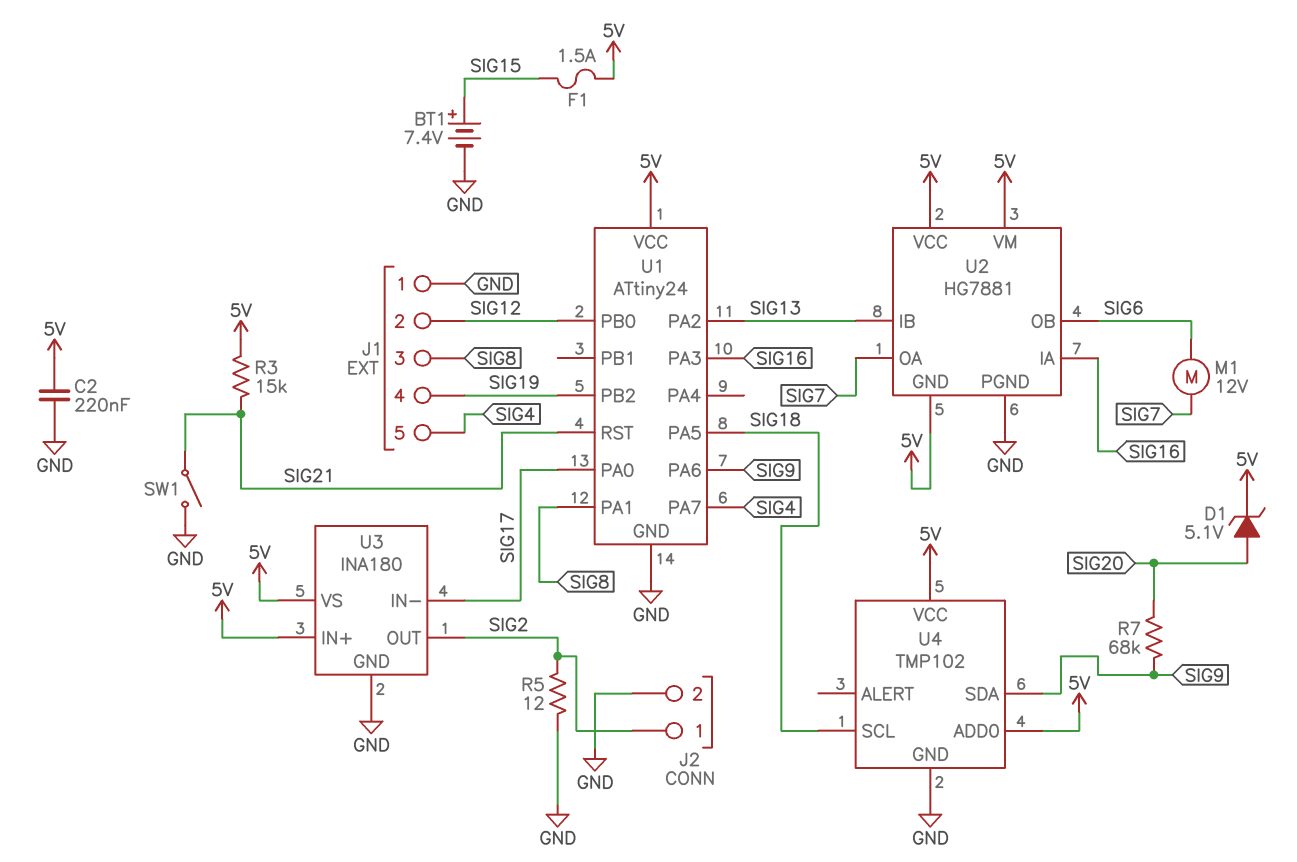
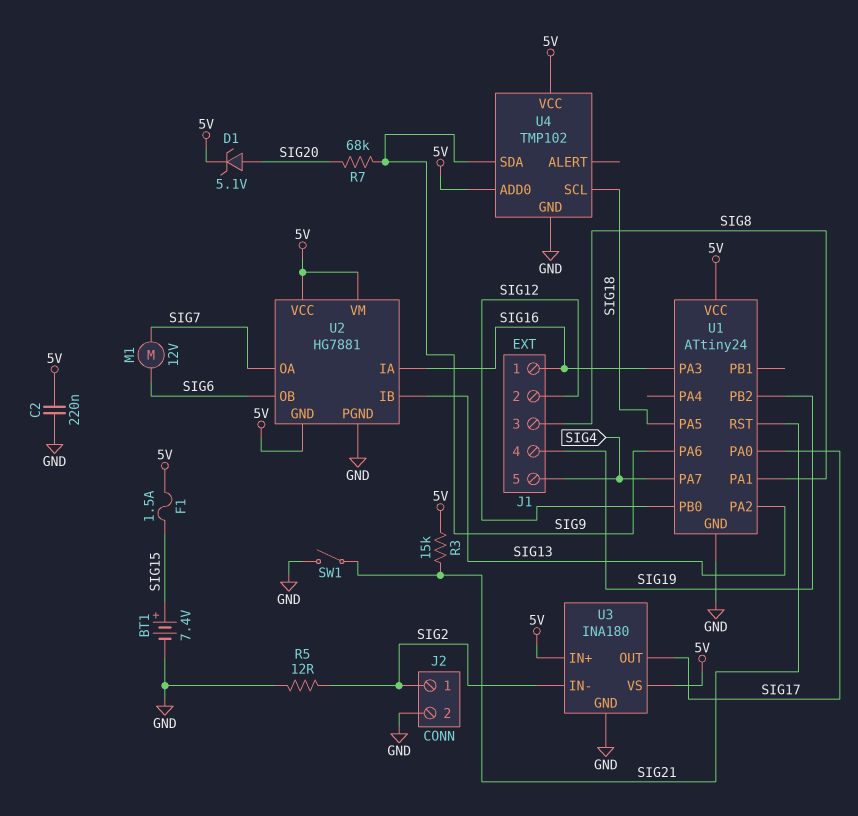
J1 pin 1: GND -> SIG16
U3 pin IN-: SIG17 -> SIG2
U3 pin OUT: SIG2 -> SIG17

